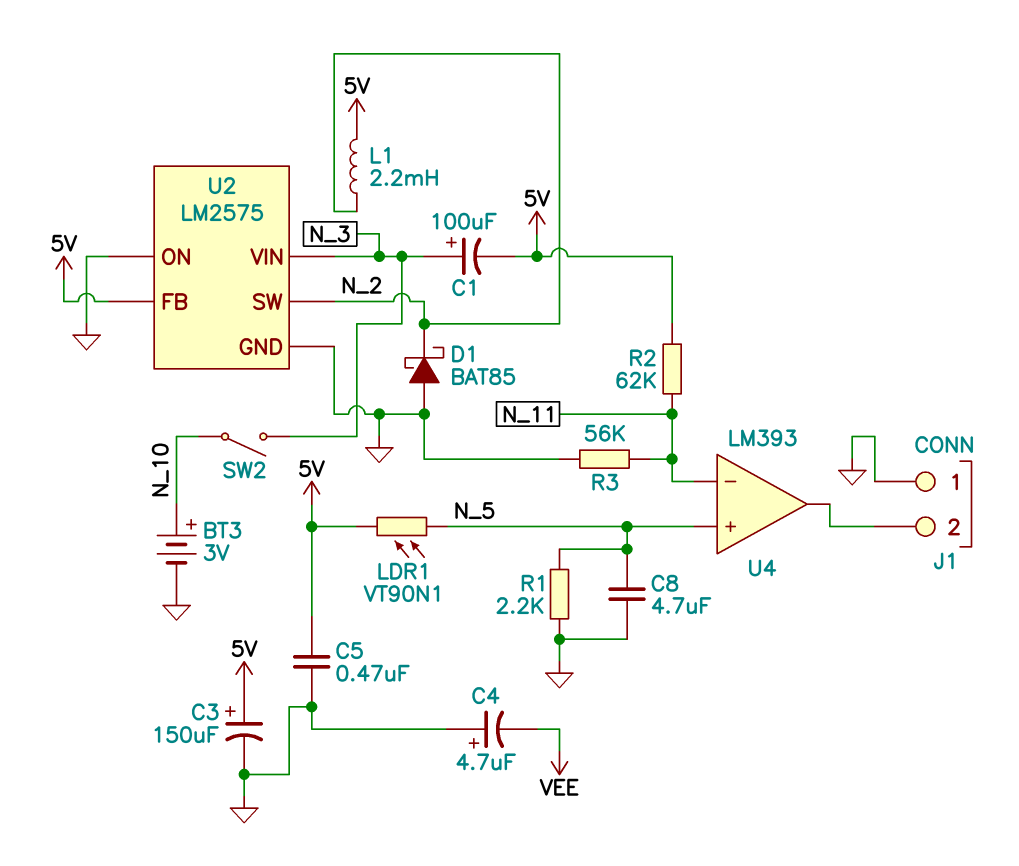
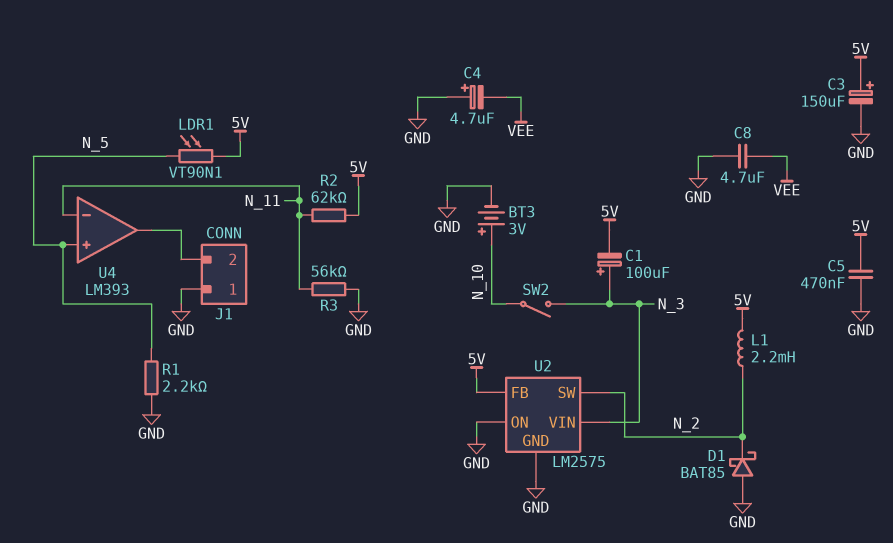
C8: 4.7uF (GND, N_5) -> 4.7uF (GND, VEE)

